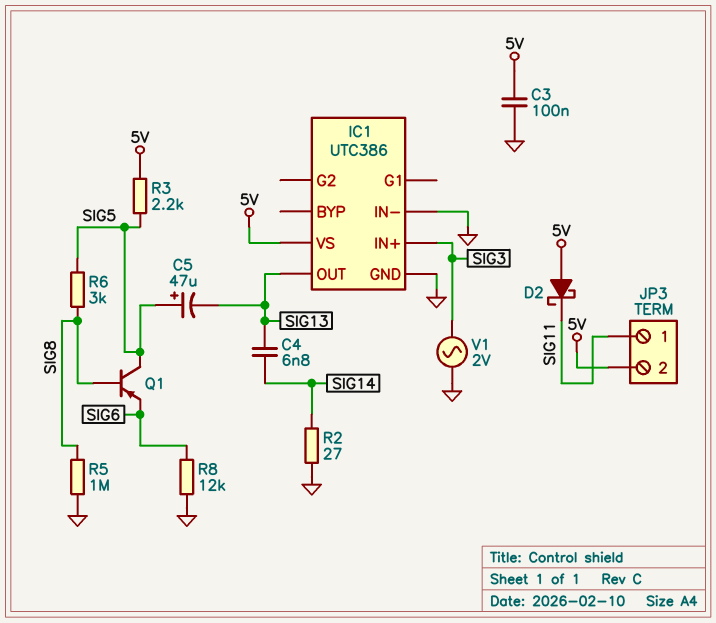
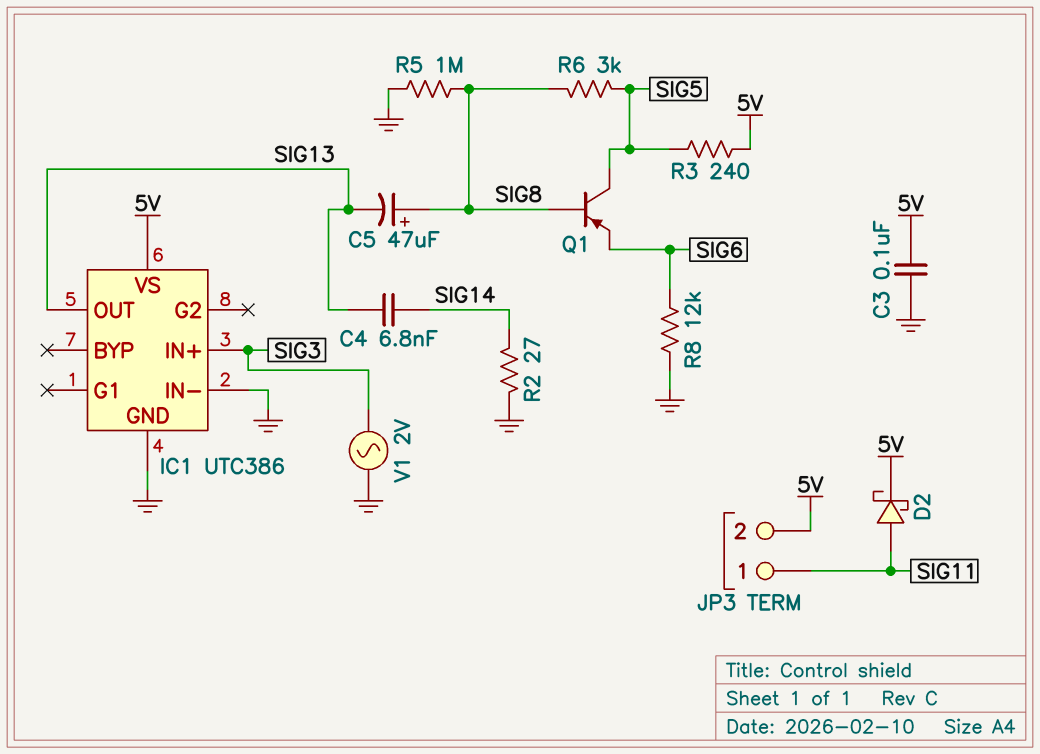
C5: 47uF (plus SIG5, minus SIG13) -> 47uF (plus SIG8, minus SIG13)
D2: schottky (A 5V, K SIG11) -> schottky (A SIG11, K 5V)
R3: 2.2k (5V, SIG5) -> 240 (5V, SIG5)

